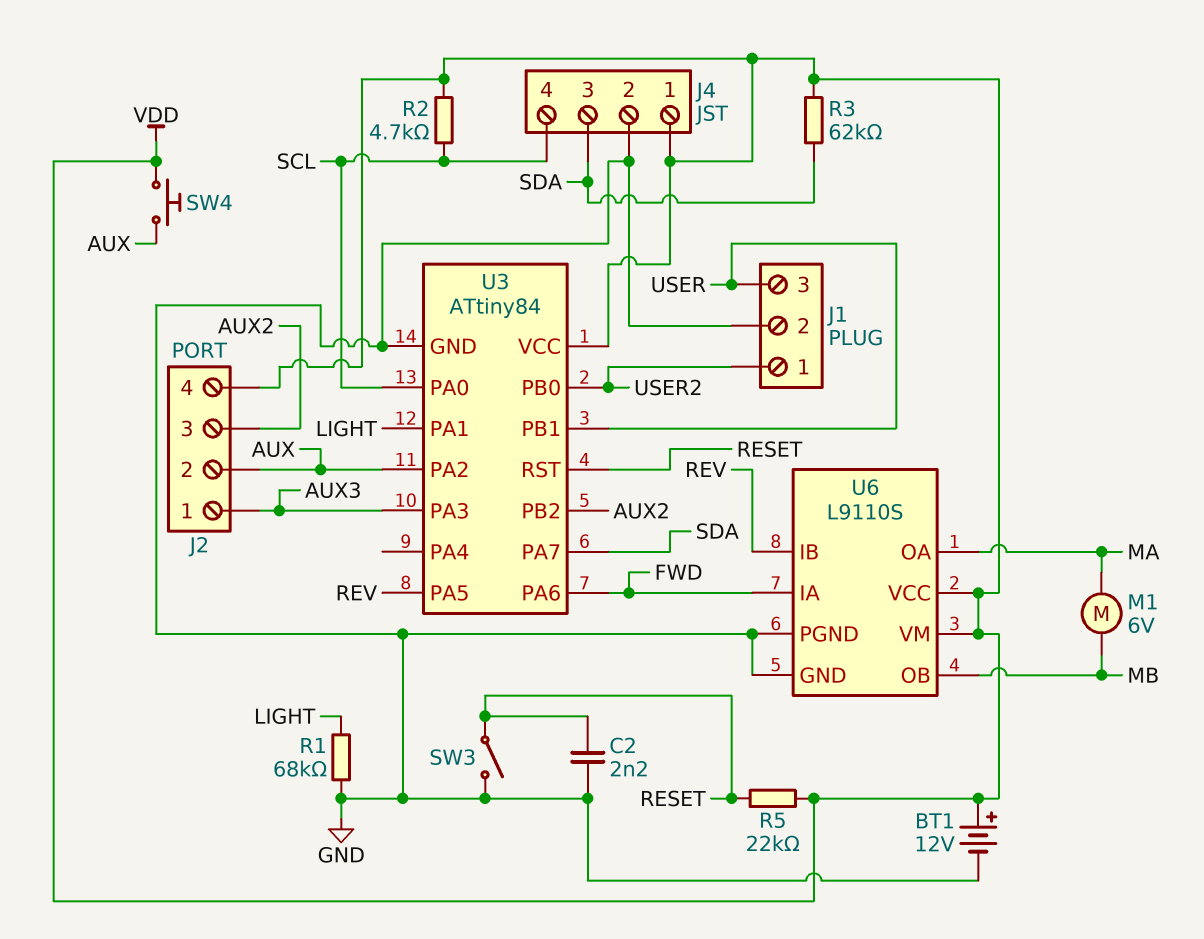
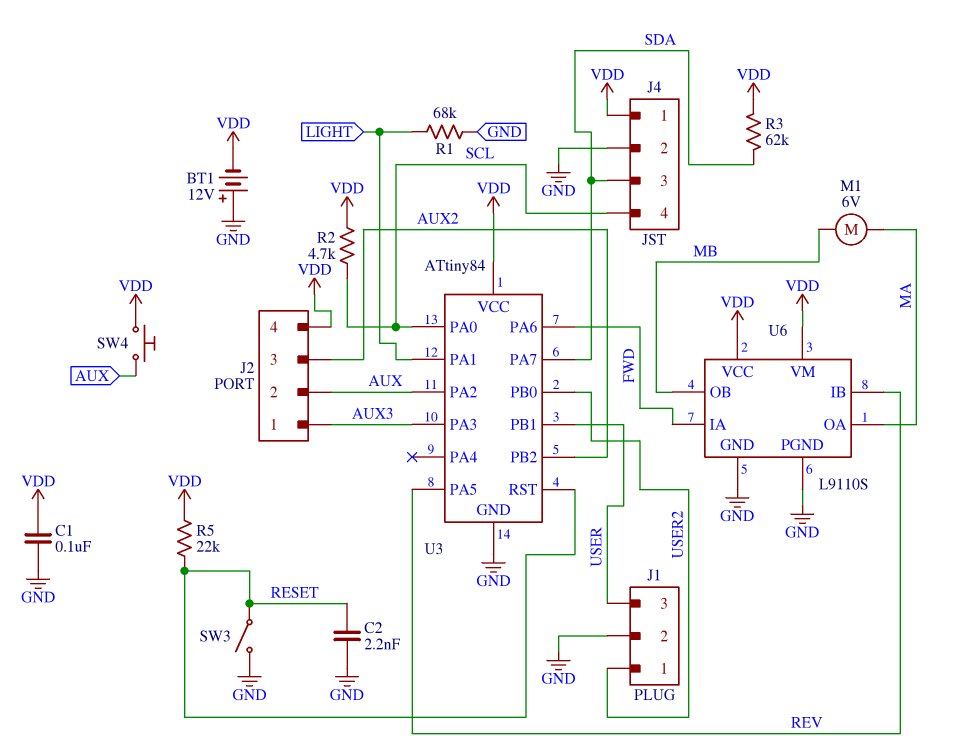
BT1: 12V (plus VDD, minus GND) -> 12V (plus GND, minus VDD)
C1: none -> 100nF (GND, VDD)

